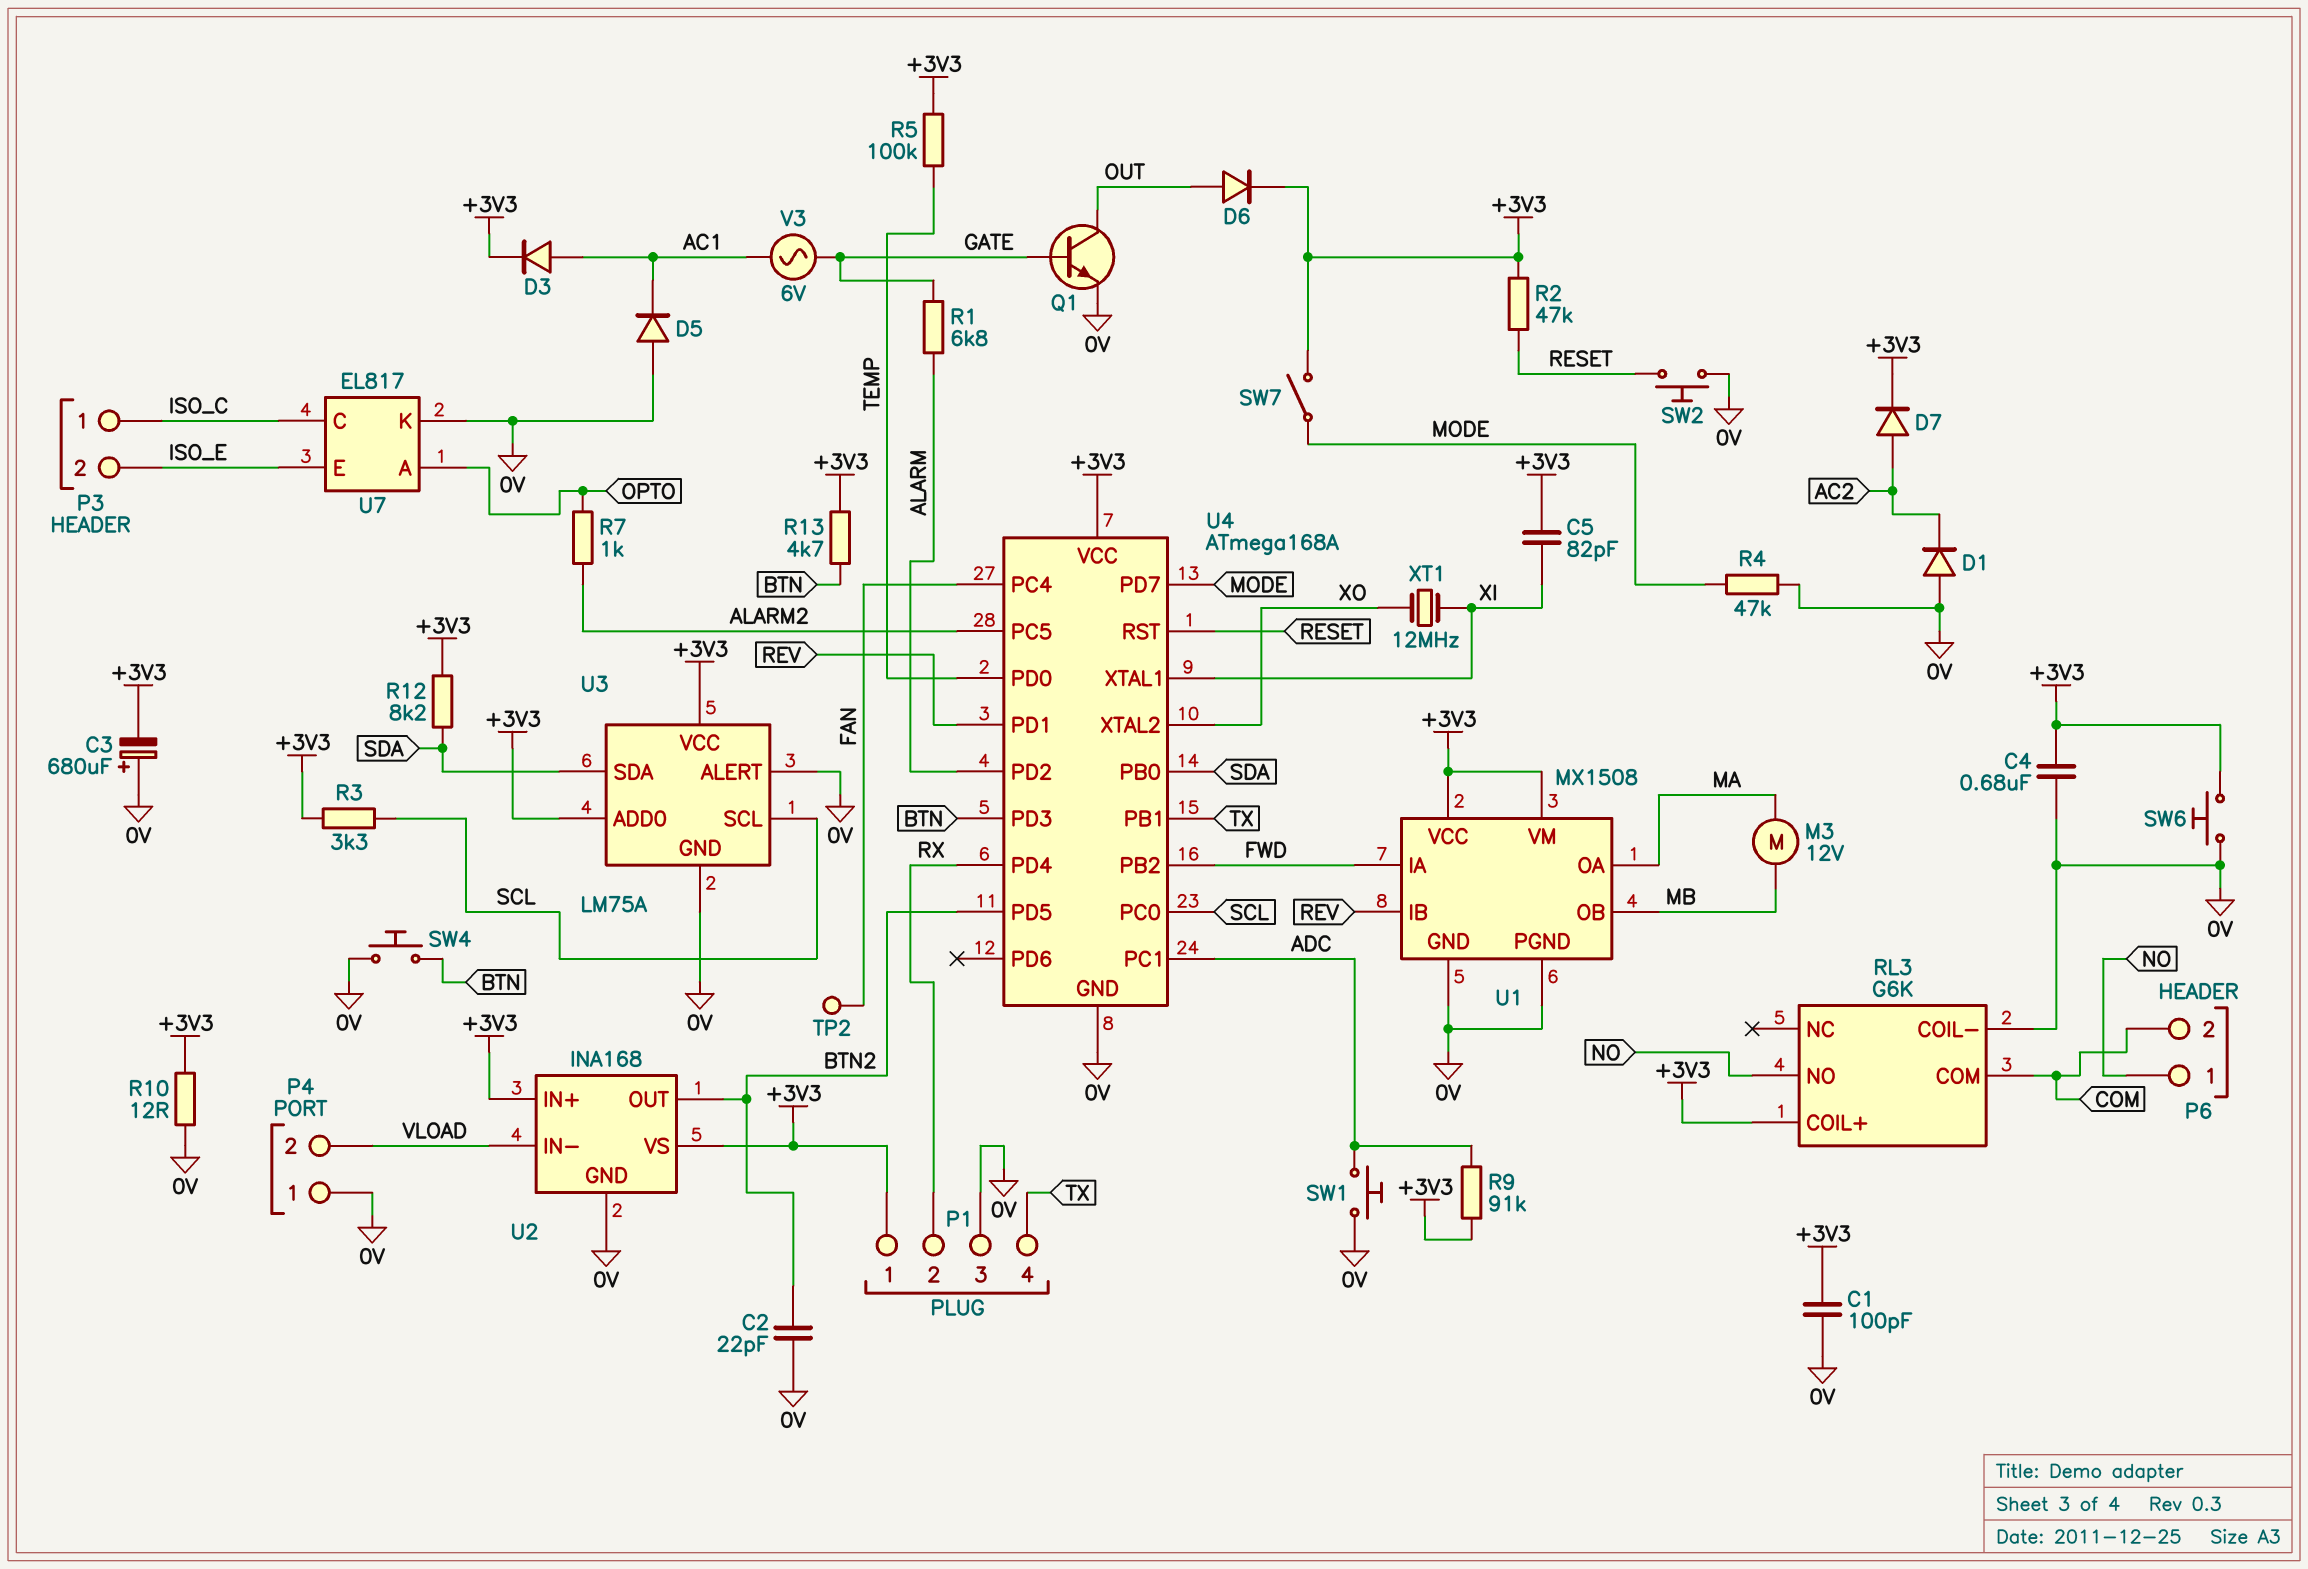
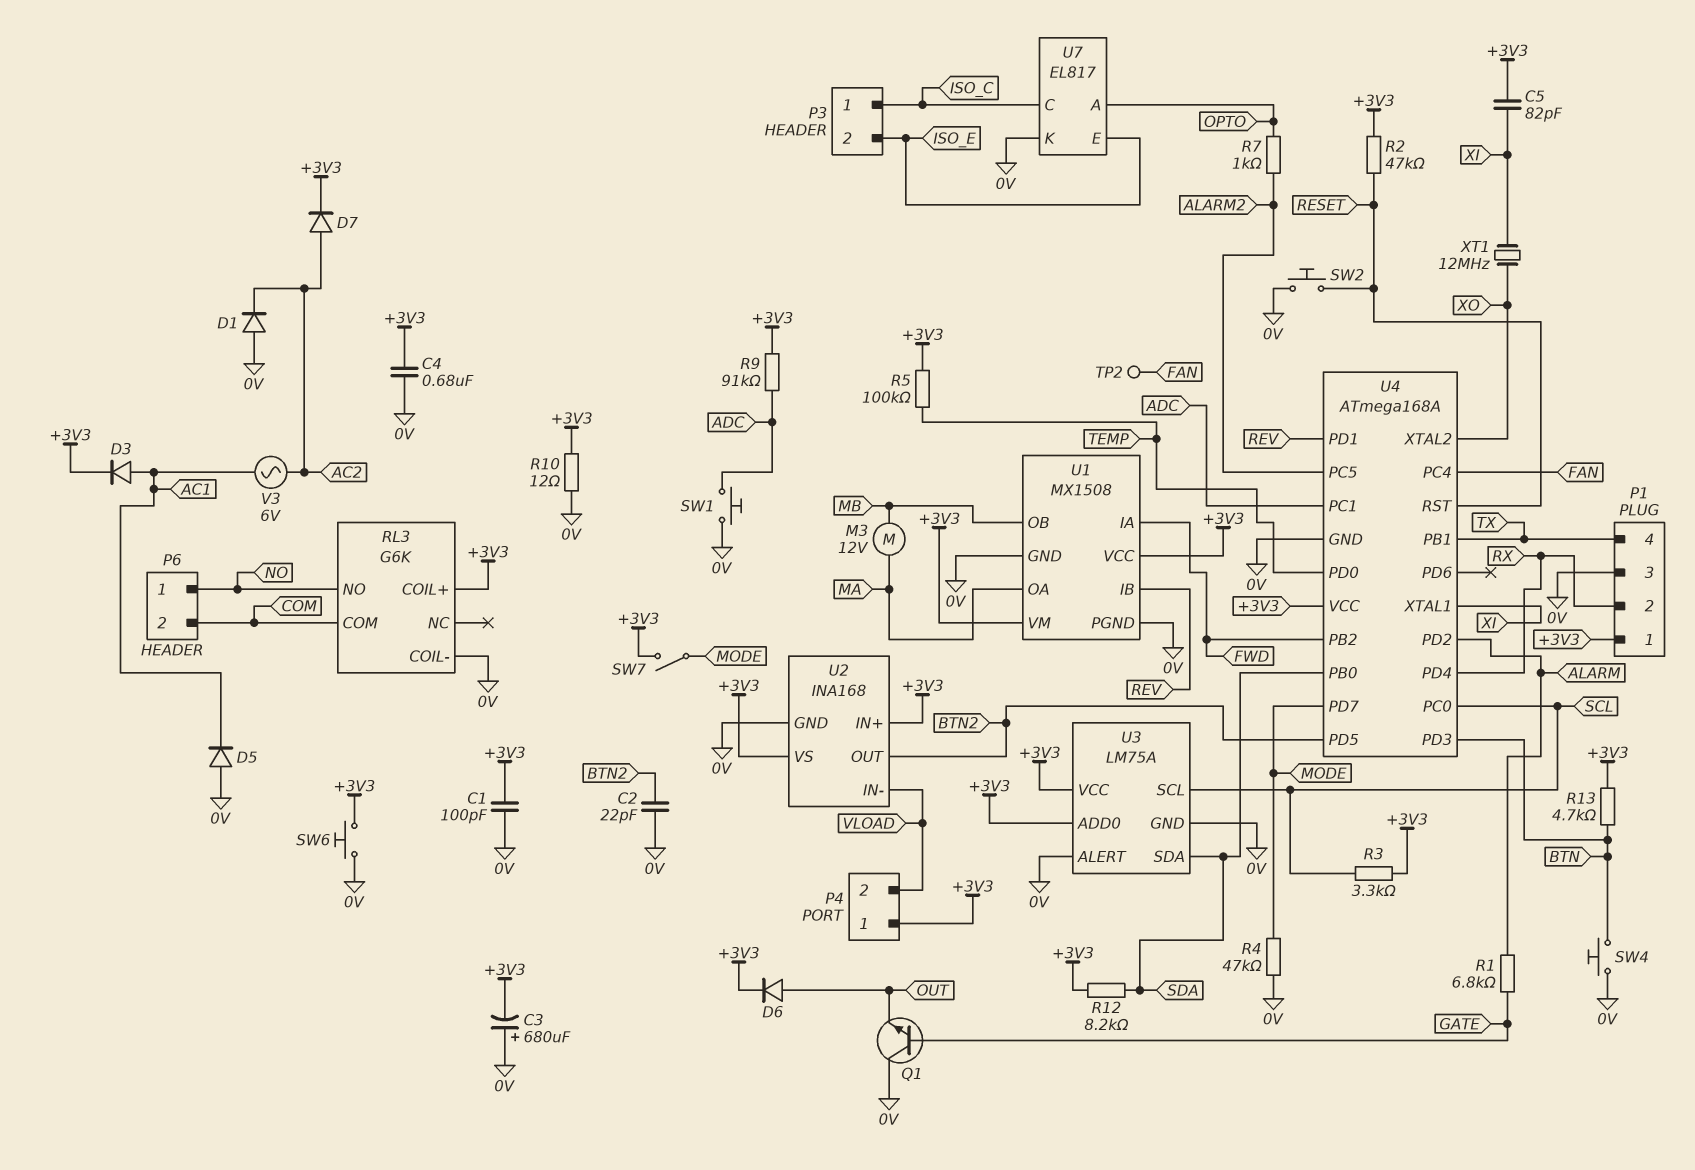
P4 pin 1: 0V -> +3V3
Q1: NPN (B GATE, C OUT, E 0V) -> NPN (B GATE, C 0V, E OUT)
V3: AC 6V (AC1, GATE) -> AC 6V (AC1, AC2)

